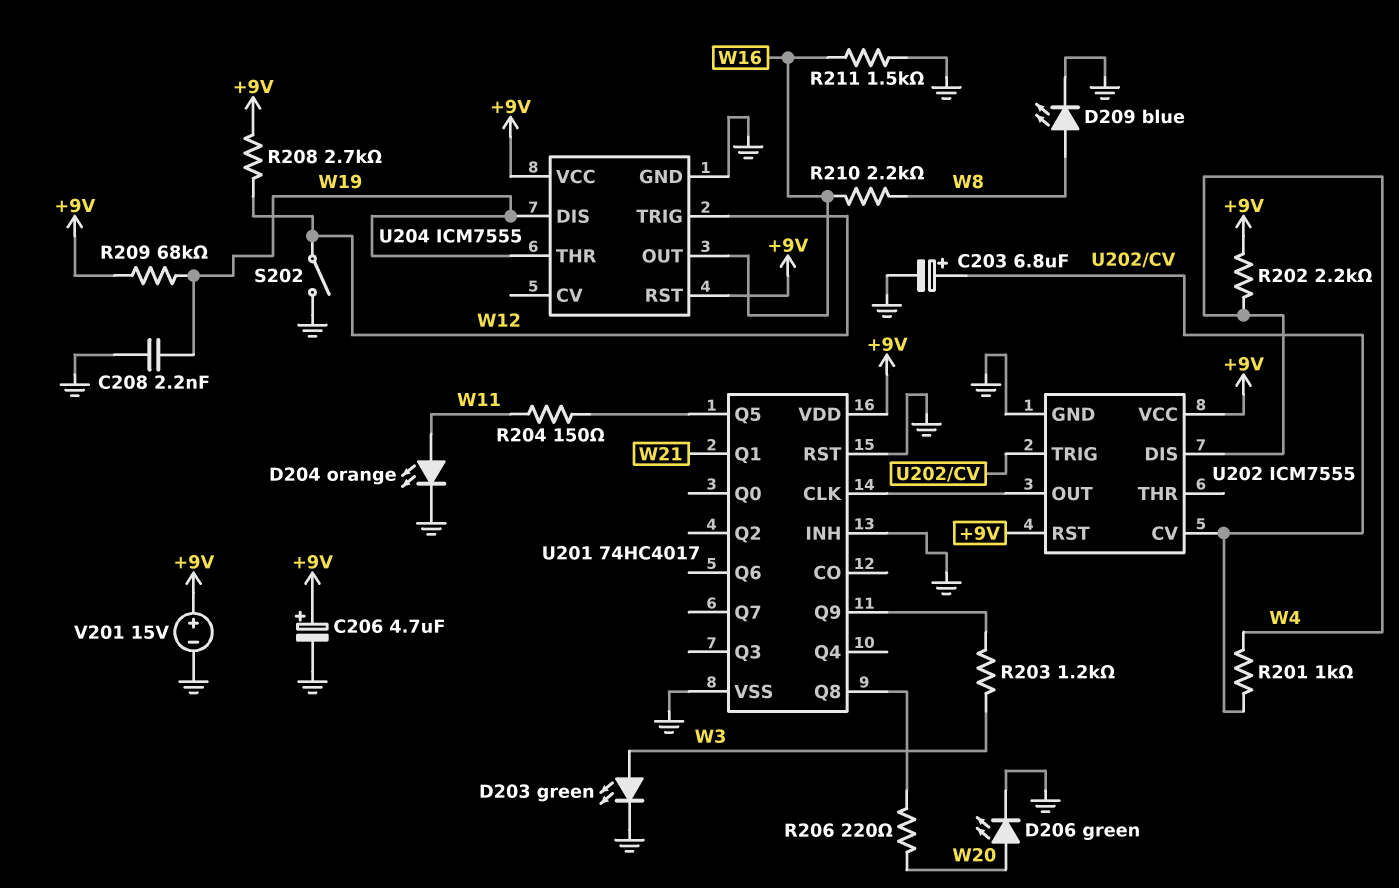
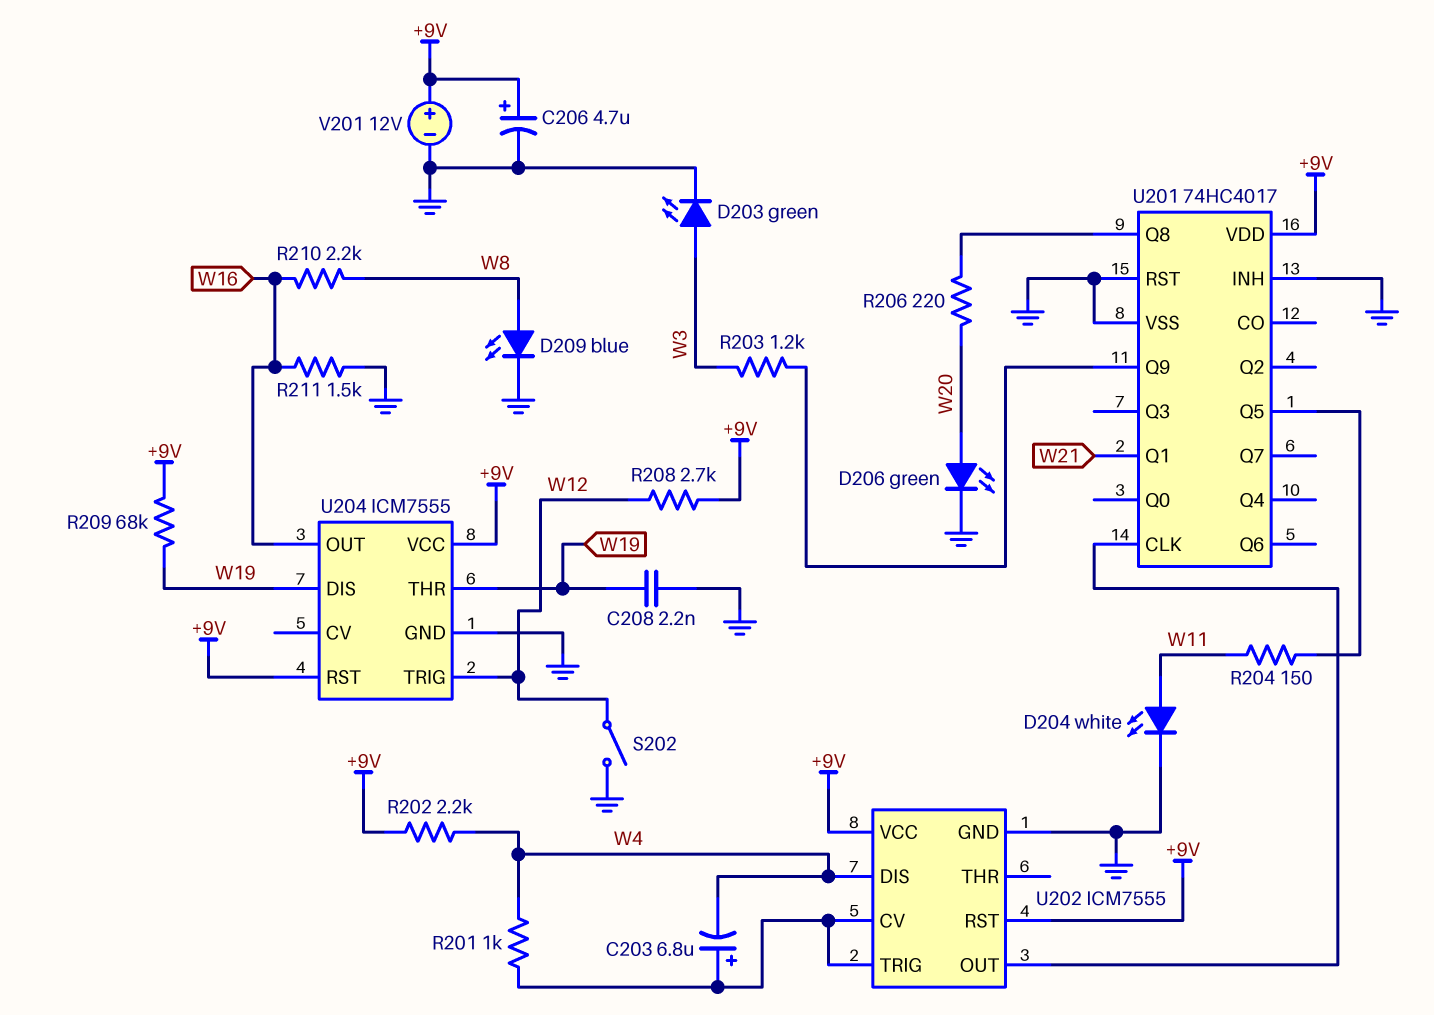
C203: 6.8uF (plus U202/CV, minus GND) -> 6.8uF (plus U202/CV, minus W4)
D204: LED orange (A W11, K GND) -> LED white (A W11, K GND)
V201: 15V (plus +9V, minus GND) -> 12V (plus +9V, minus GND)

